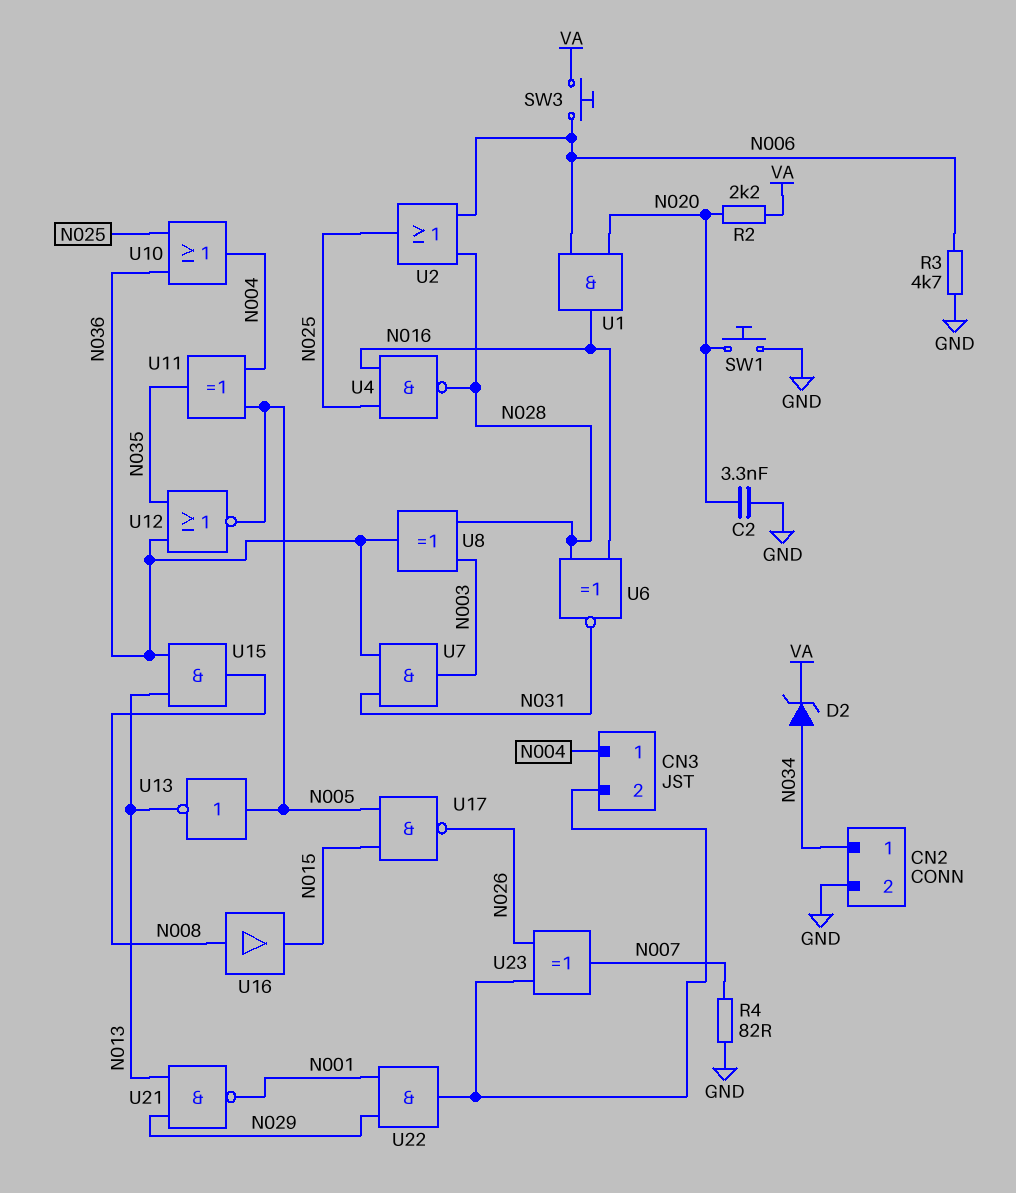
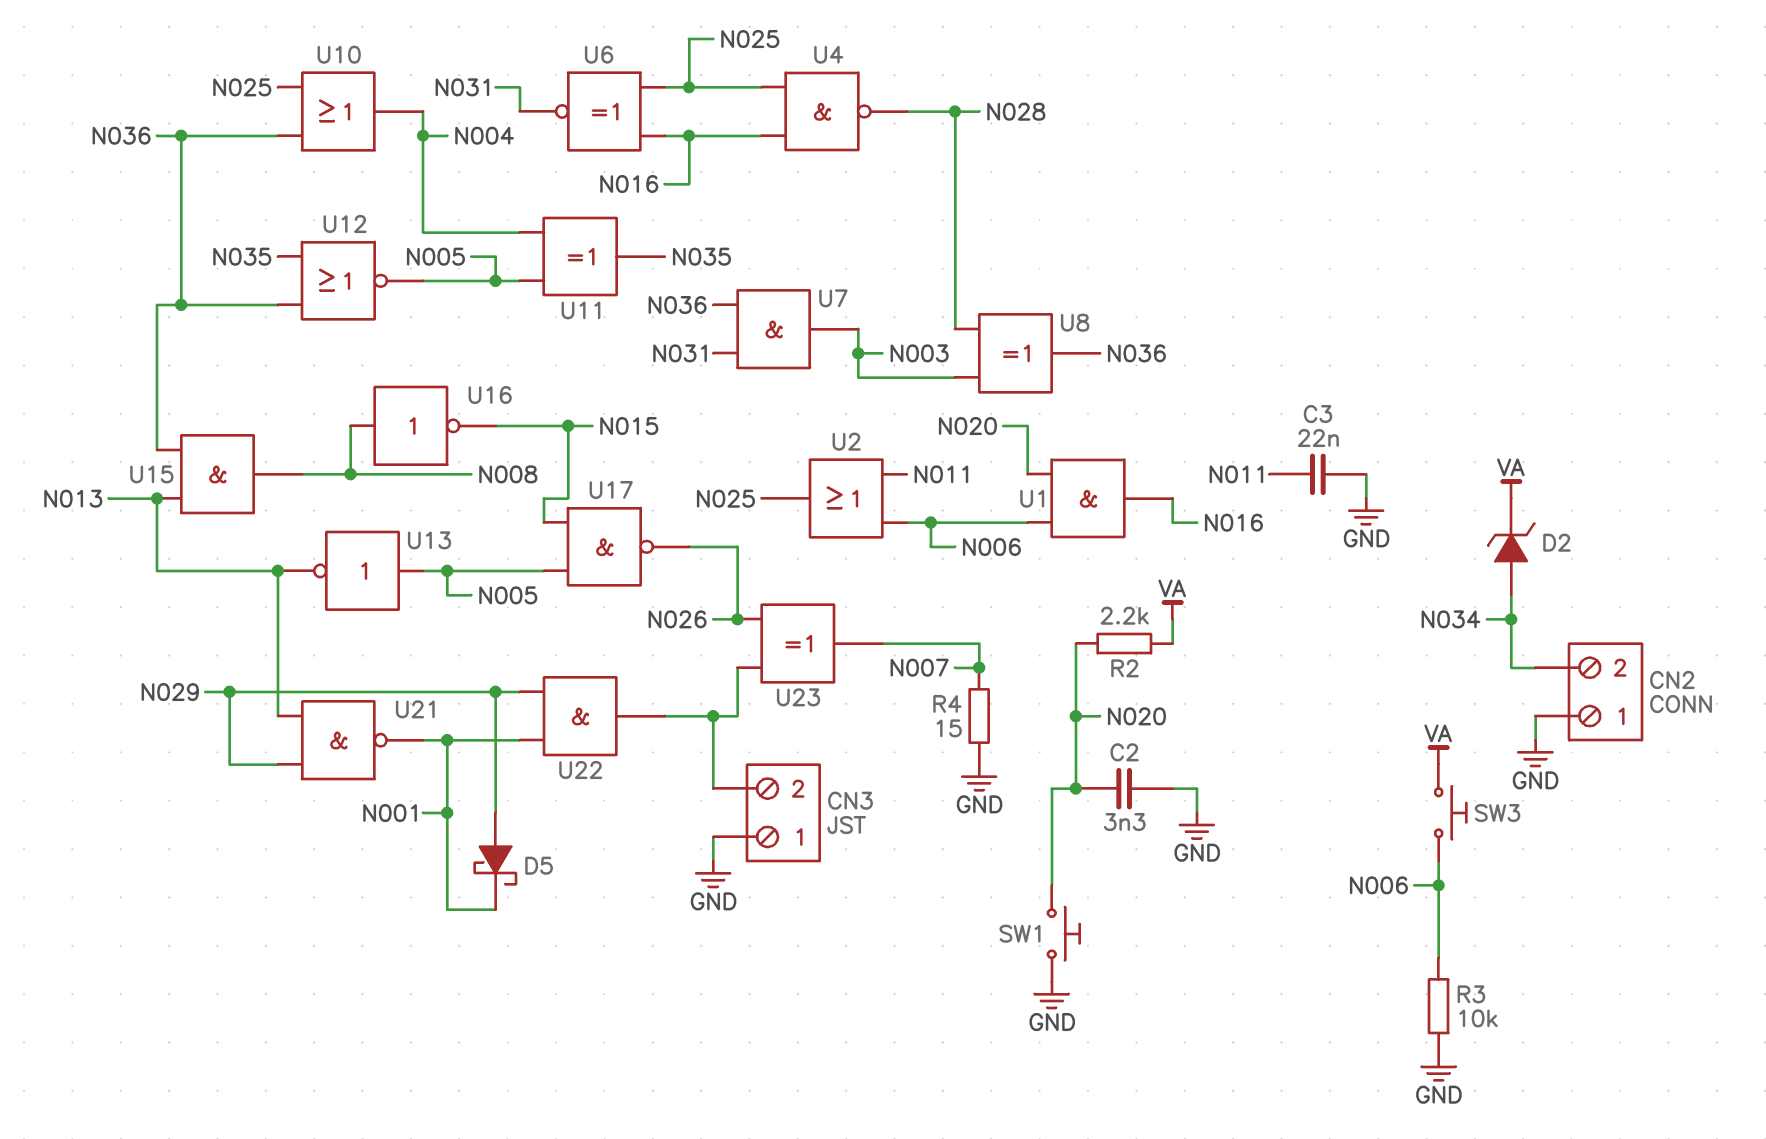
C3: none -> 22nF (GND, N011)
CN2 pin 1: N034 -> GND
CN2 pin 2: GND -> N034
CN3 pin 1: N004 -> GND
D5: none -> schottky (A N029, K N001)
R3: 4.7k (GND, N006) -> 10k (GND, N006)
R4: 82 (GND, N007) -> 15 (GND, N007)
U2: OR (in N006, in N028, out N025) -> OR (in N006, in N011, out N025)
U6: XNOR (in N016, in N028, out N031) -> XNOR (in N016, in N025, out N031)
U16: buffer (in N008, out N015) -> NOT (in N008, out N015)

